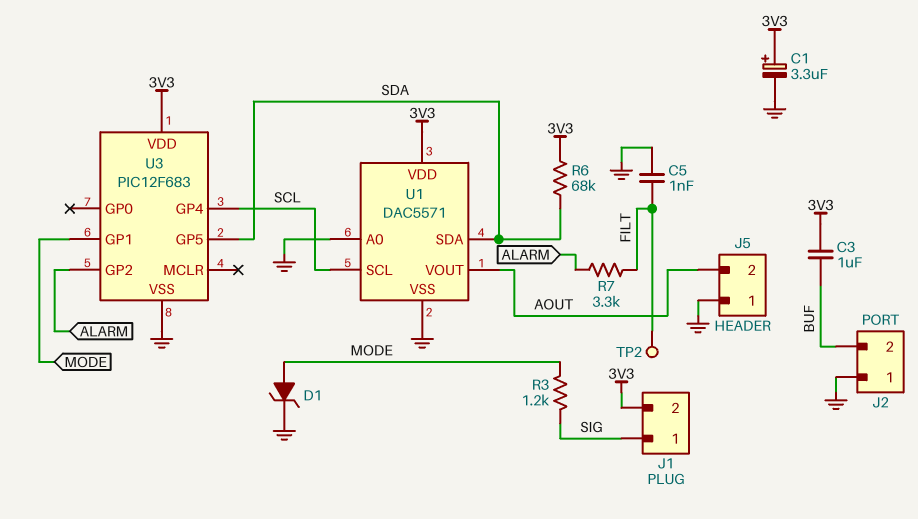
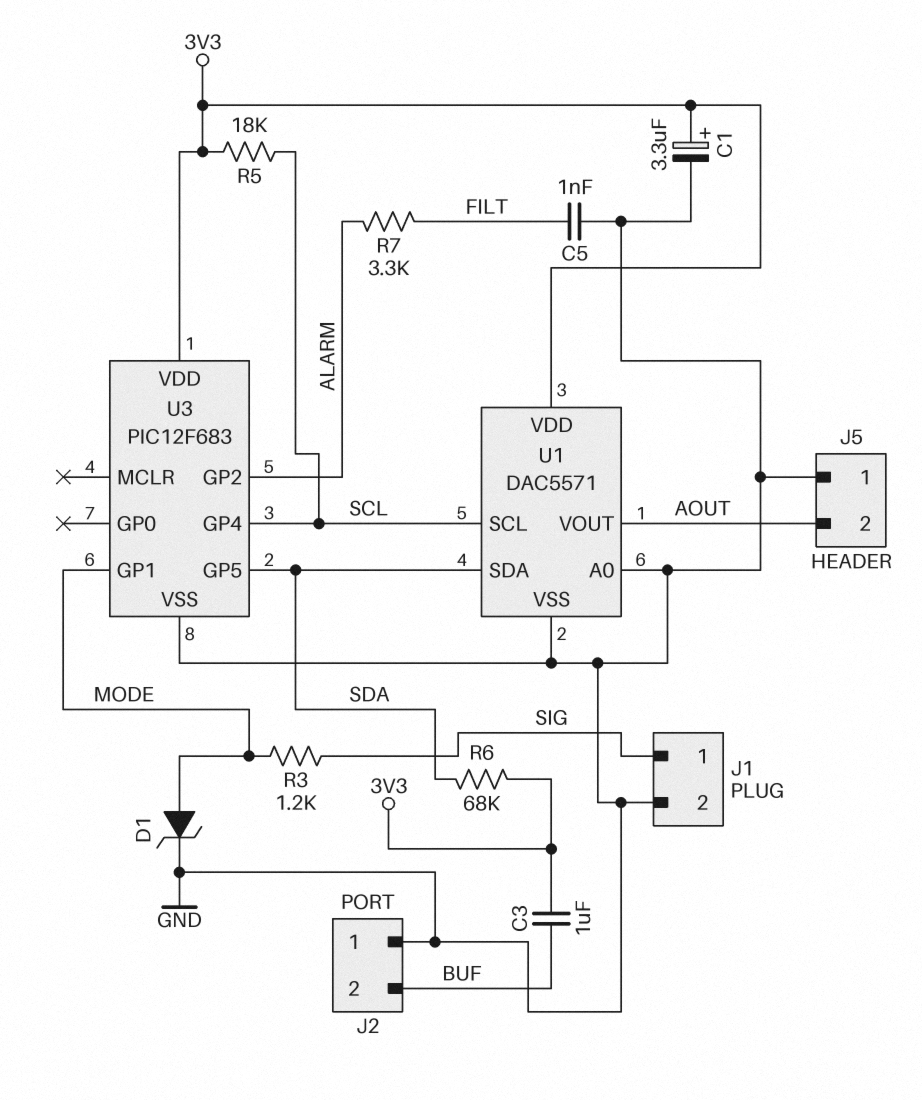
J1 pin 2: 3V3 -> GND
R5: none -> 18k (3V3, SCL)
TP2: test point (FILT) -> none

